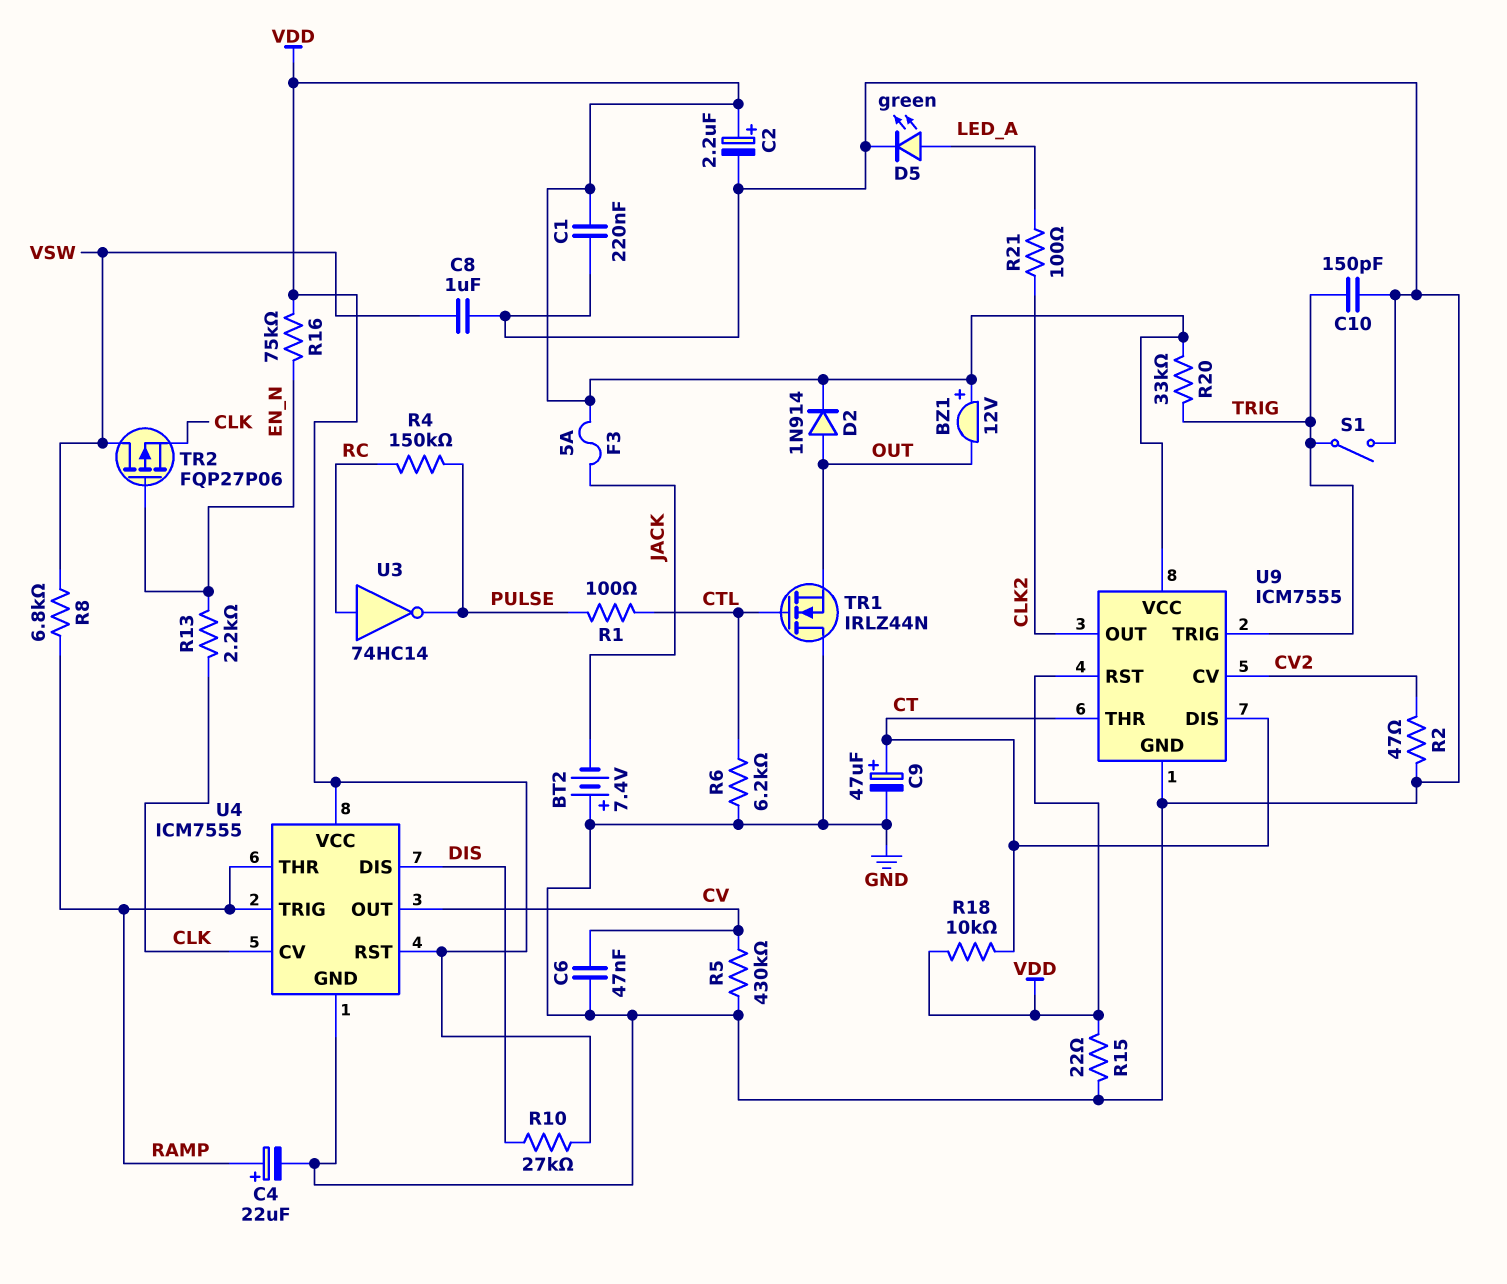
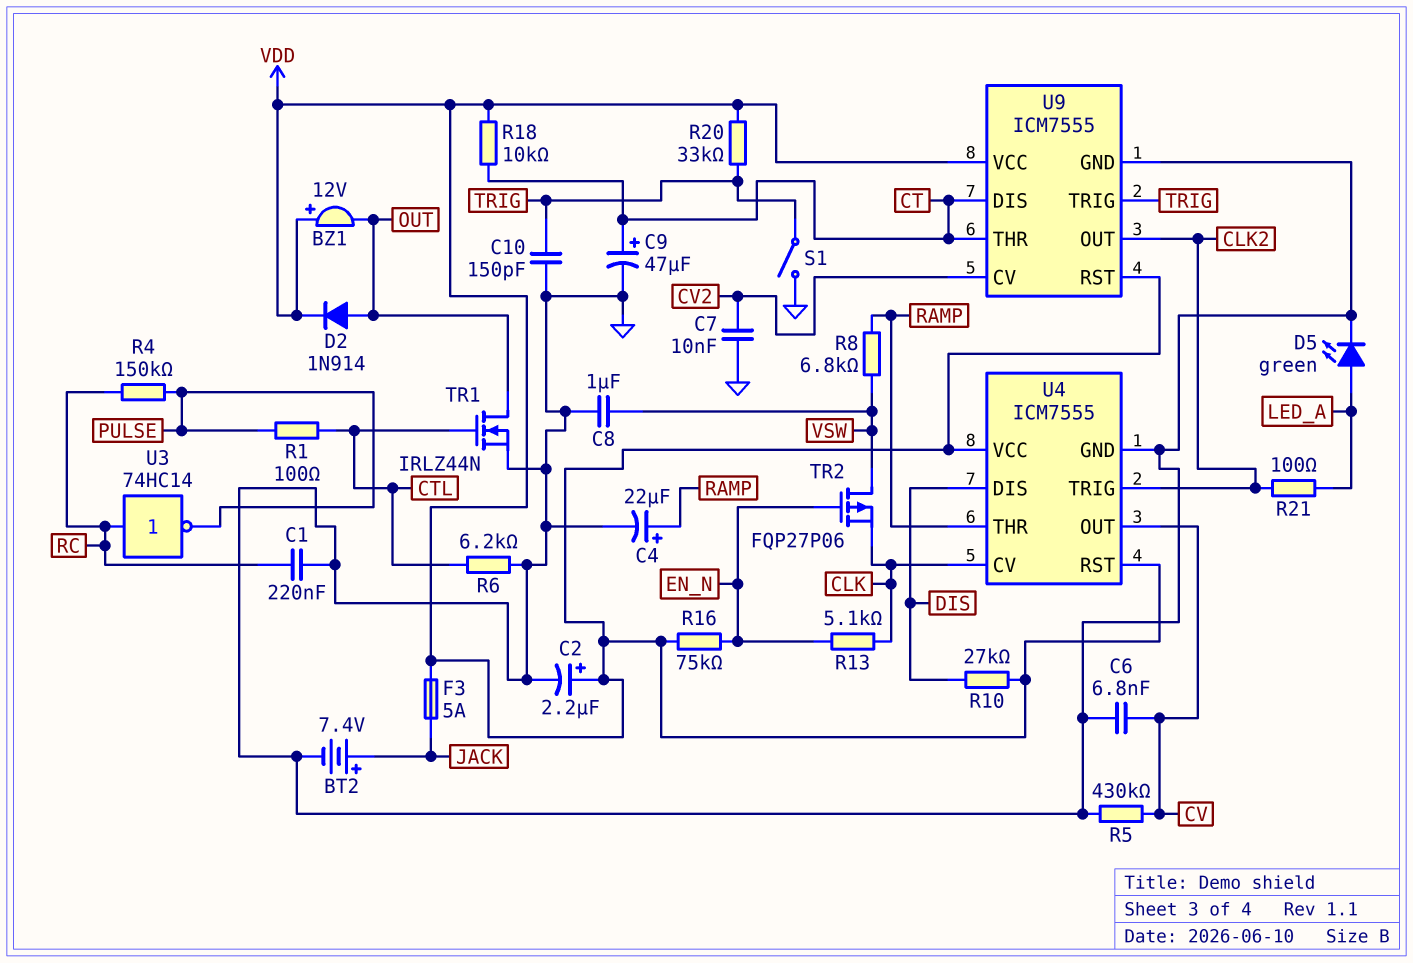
BT2: 7.4V (plus GND, minus JACK) -> 7.4V (plus JACK, minus GND)
C1: 220nF (GND, VDD) -> 220nF (GND, RC)
C6: 47nF (CV, GND) -> 6.8nF (CV, GND)
C7: none -> 10nF (CV2, GND)
R2: 47 (CV2, GND) -> none
R13: 2.2k (CLK, EN_N) -> 5.1k (CLK, EN_N)
R15: 22 (GND, VDD) -> none
TR1: NMOS IRLZ44N (G CTL, D GND, S OUT) -> NMOS IRLZ44N (G CTL, D OUT, S GND)
U4 pin TRIG: RAMP -> CLK2

